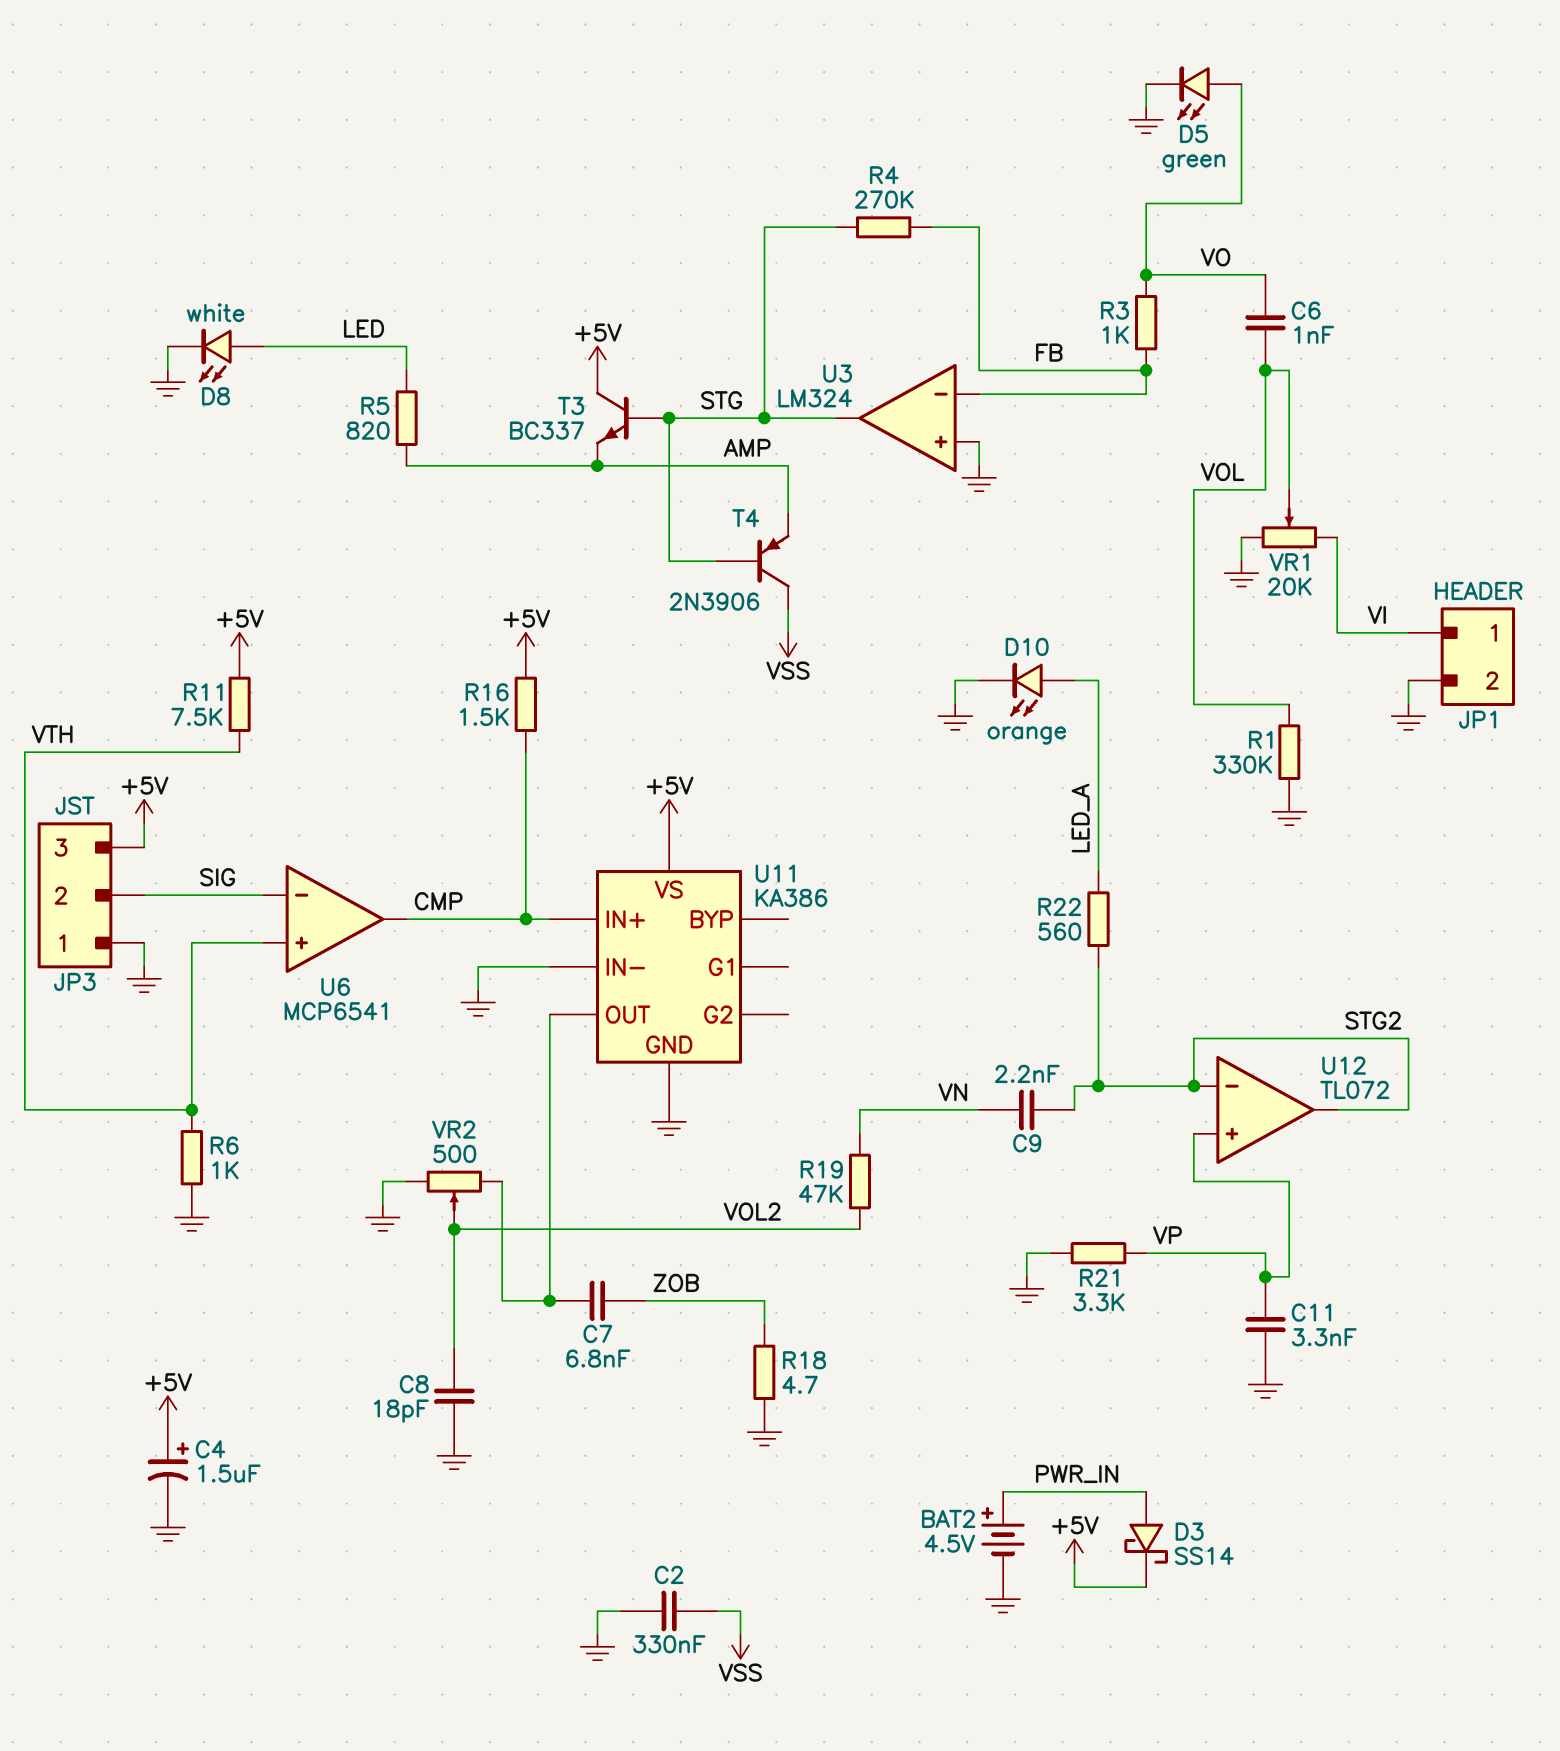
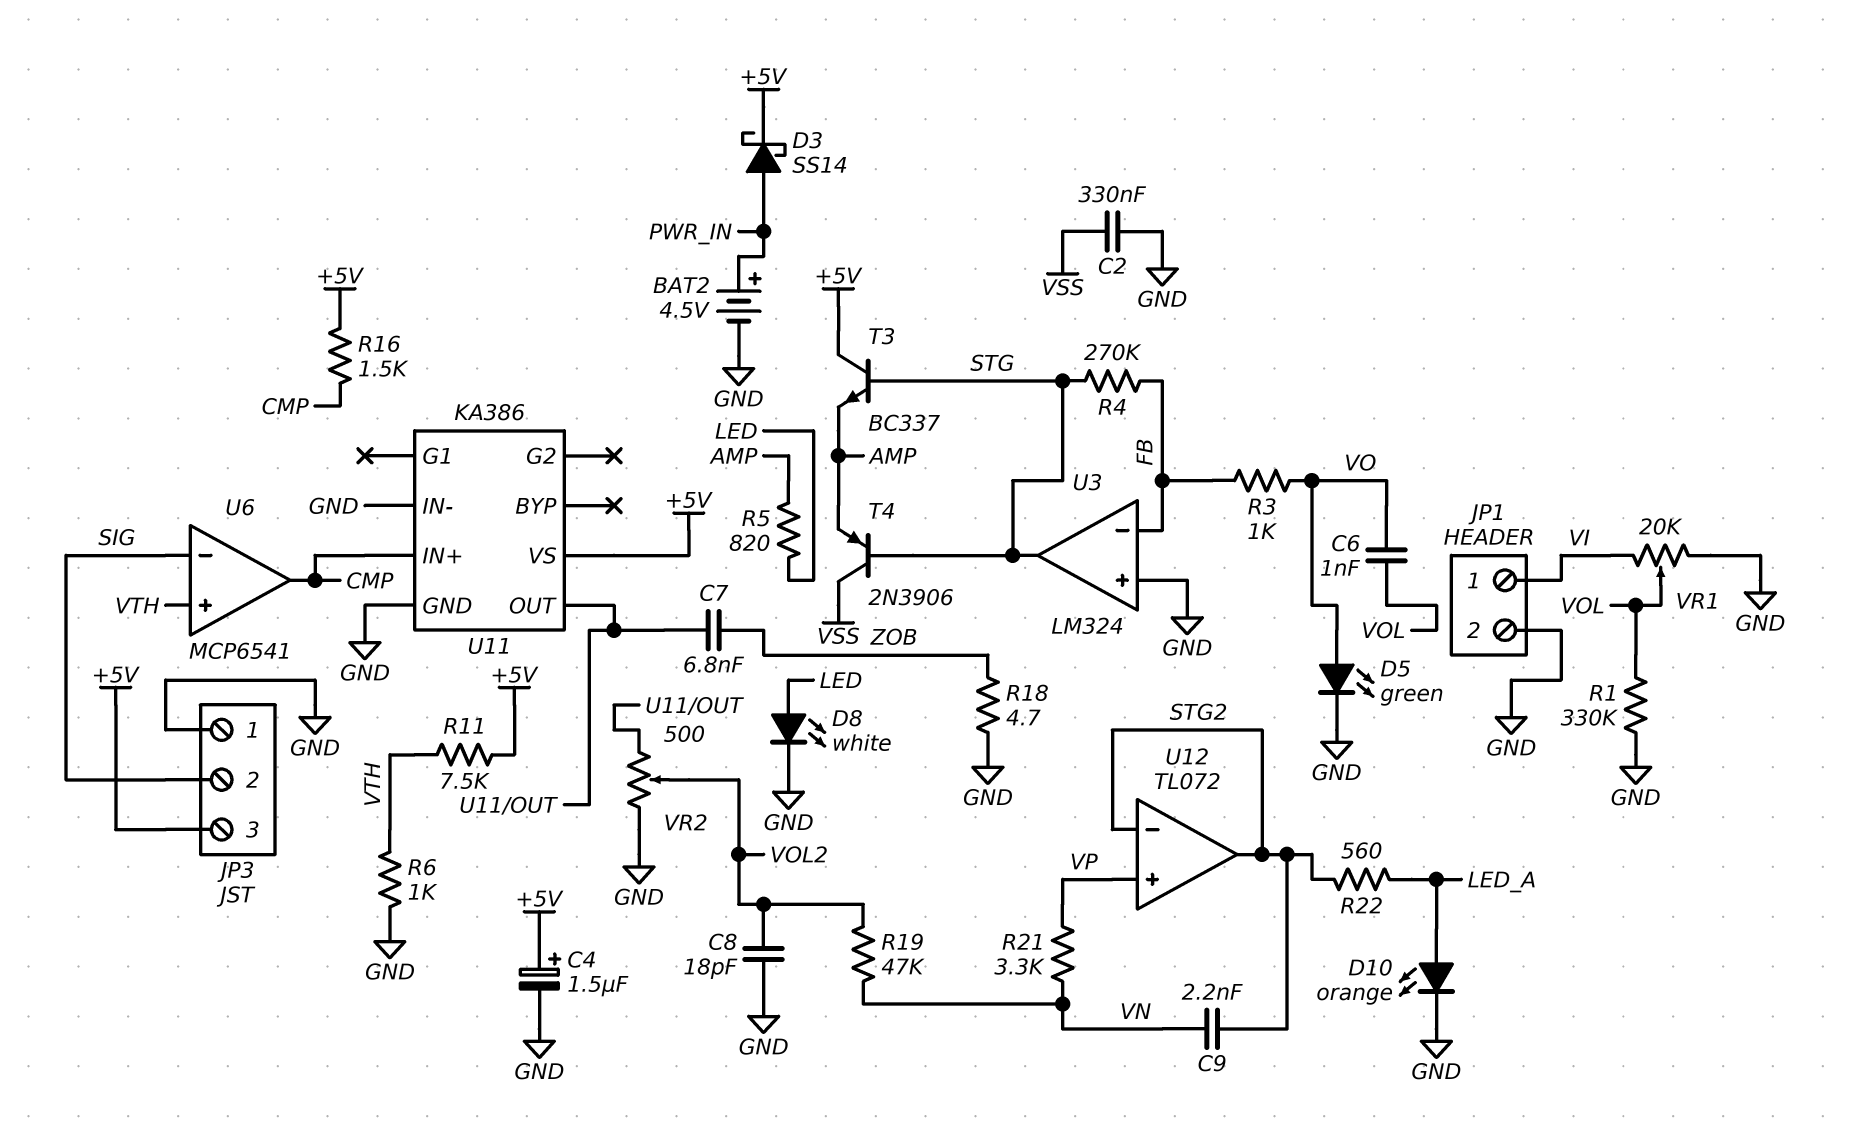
C11: 3.3nF (GND, VP) -> none
R21: 3.3k (GND, VP) -> 3.3k (VN, VP)

